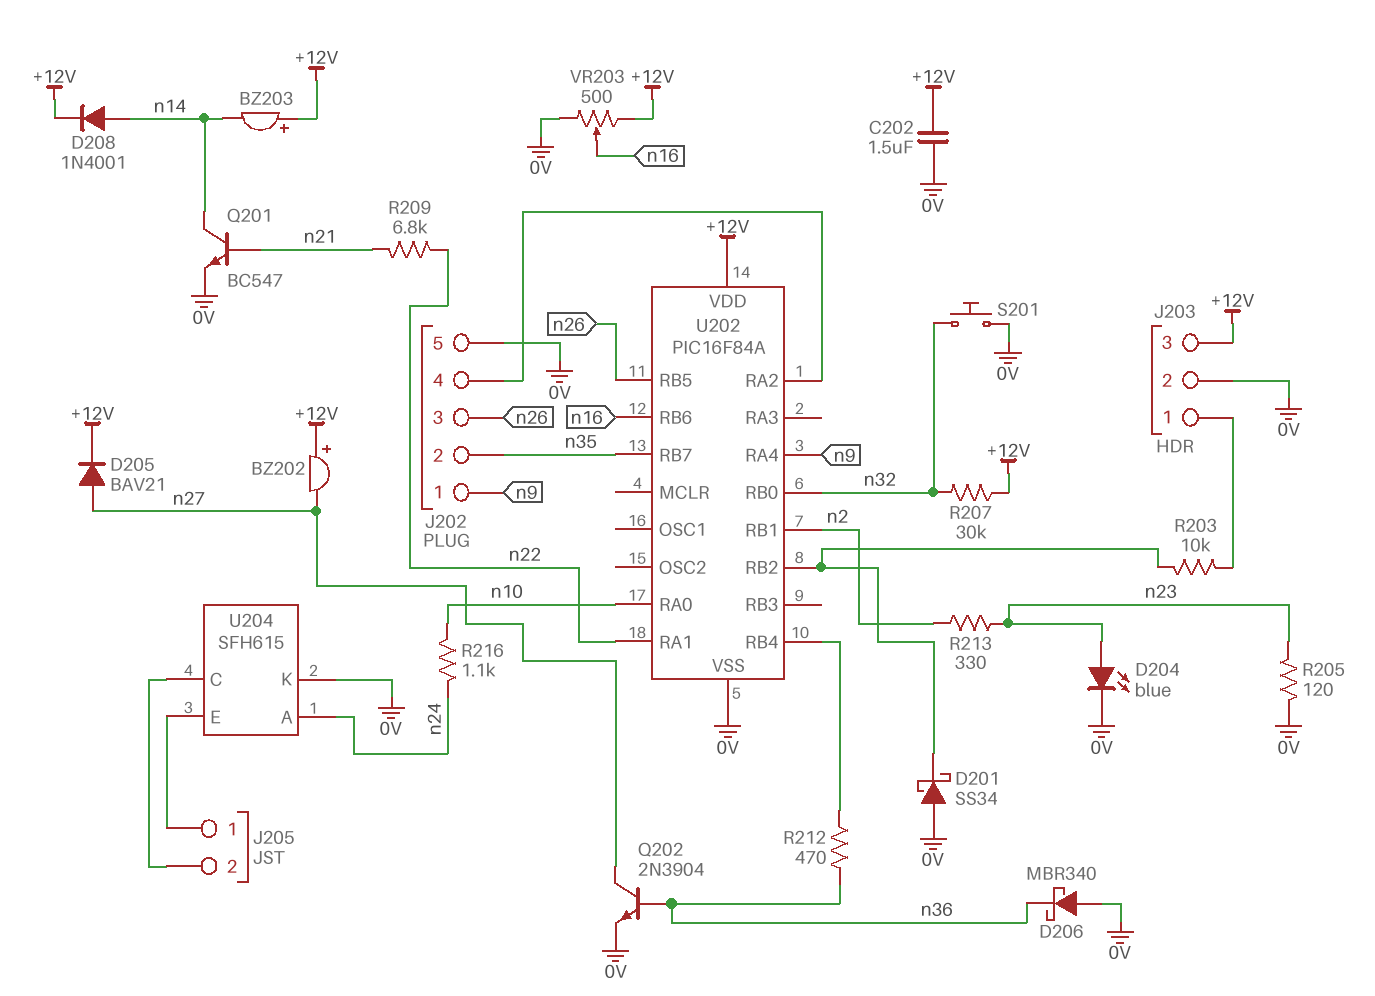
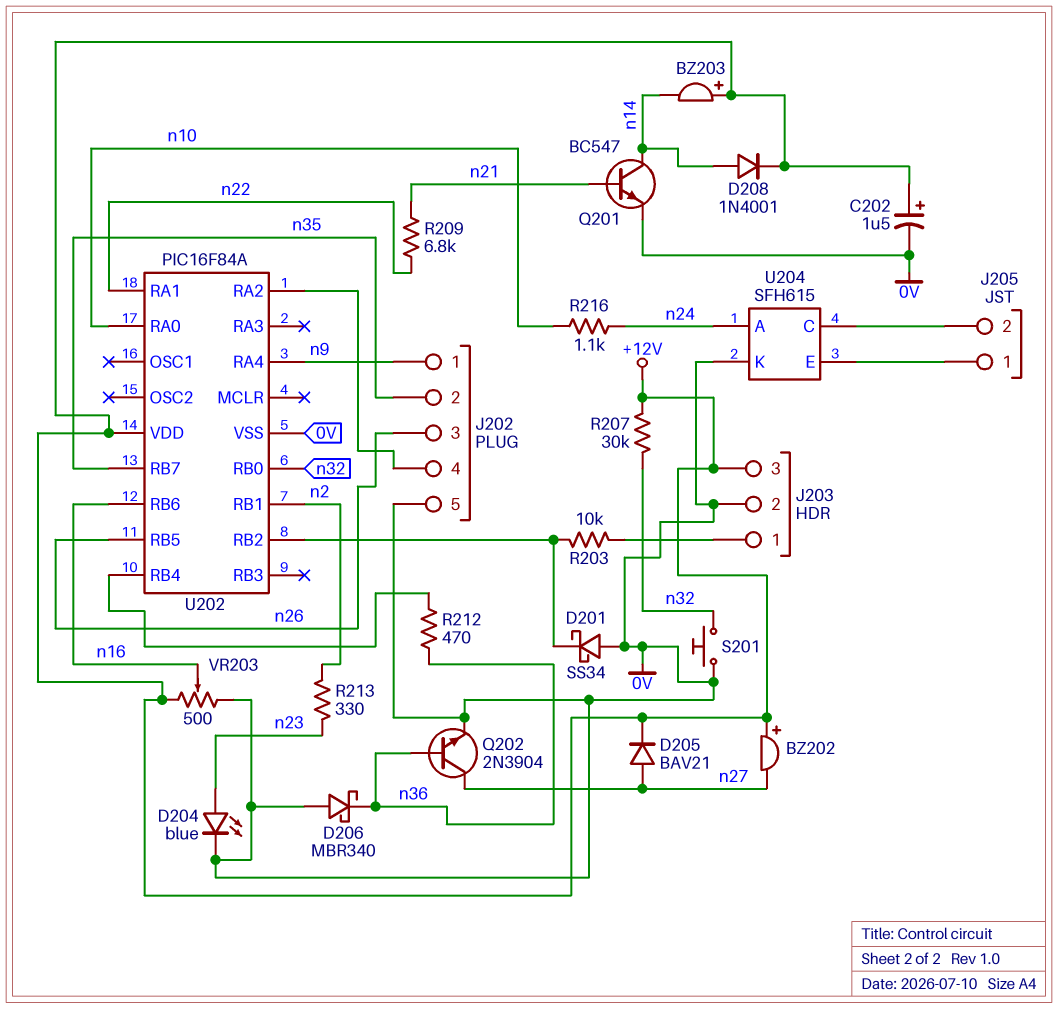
C202: 1.5uF (+12V, 0V) -> 1.5uF (plus +12V, minus 0V)
R205: 120 (0V, n23) -> none

